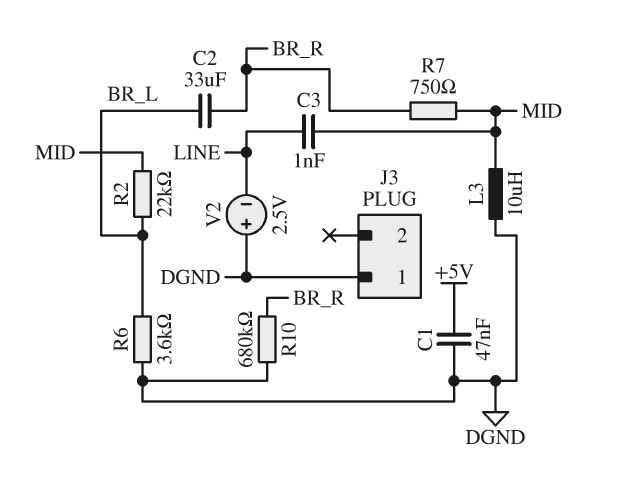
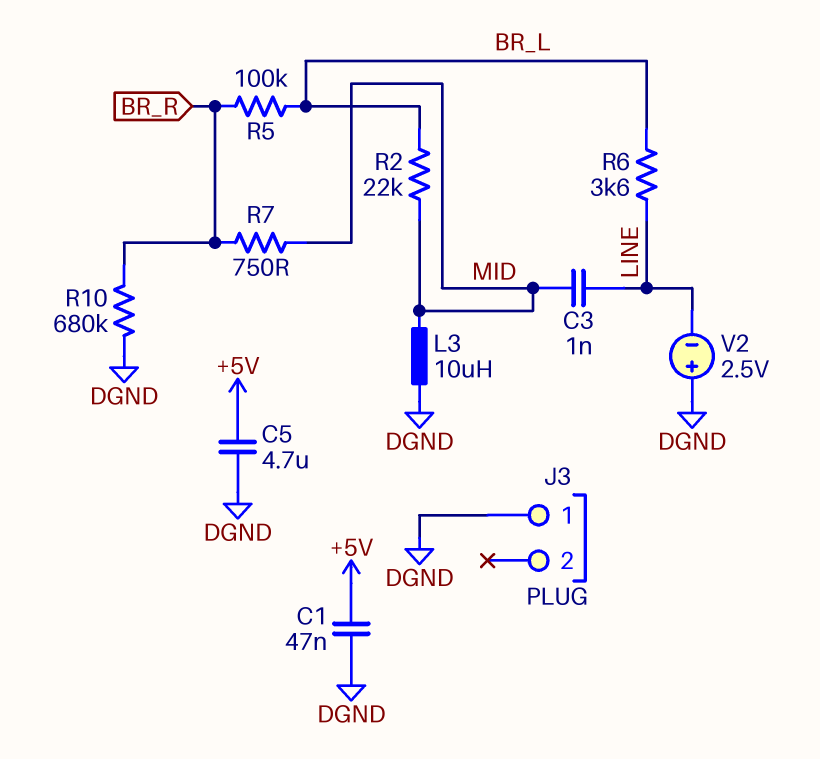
C2: 33uF (BR_L, BR_R) -> none
C5: none -> 4.7uF (+5V, DGND)
R5: none -> 100k (BR_L, BR_R)
R6: 3.6k (BR_L, DGND) -> 3.6k (BR_L, LINE)

